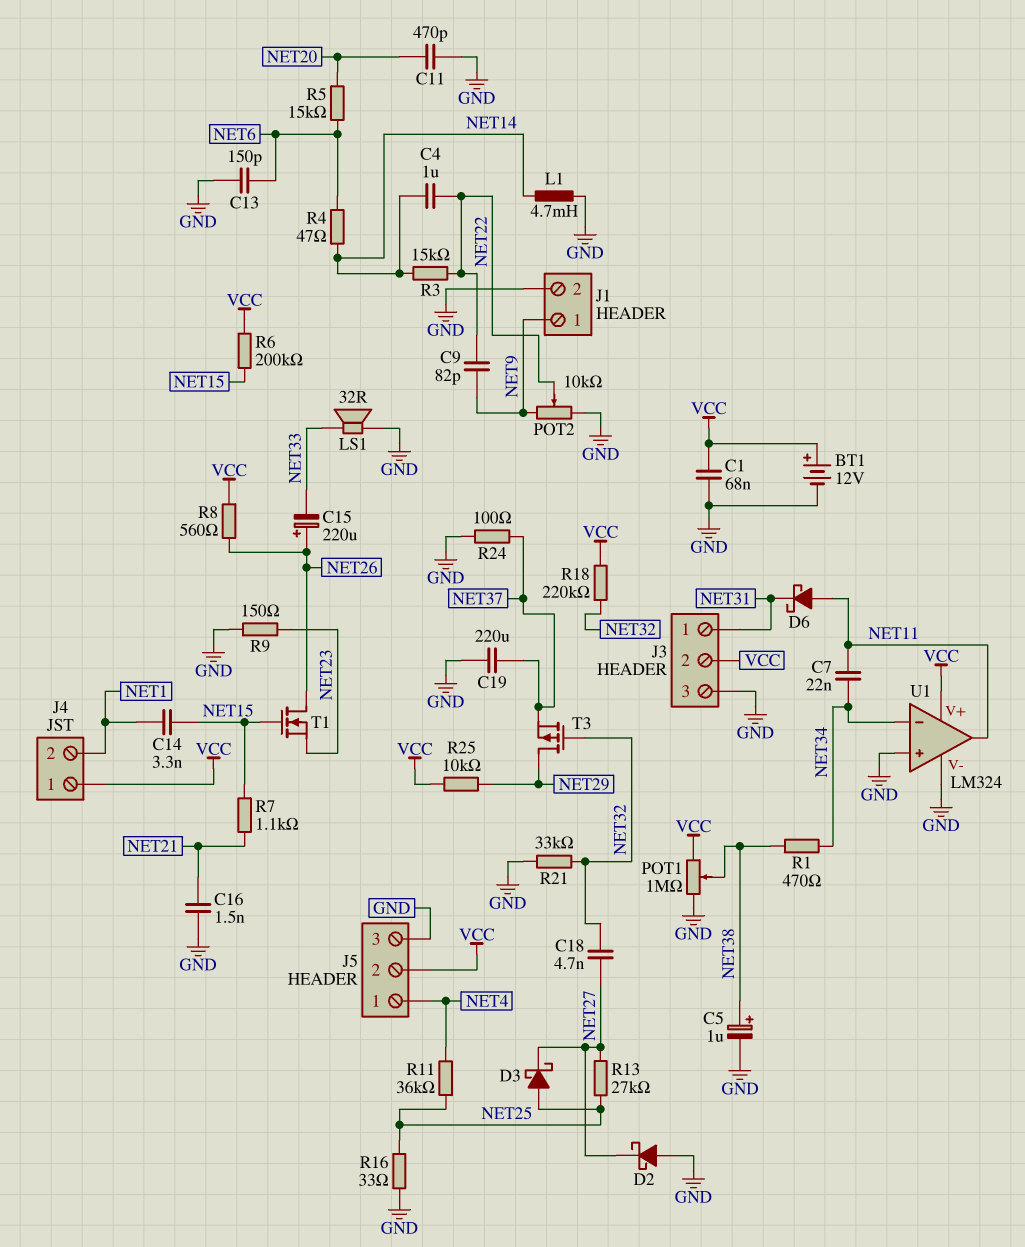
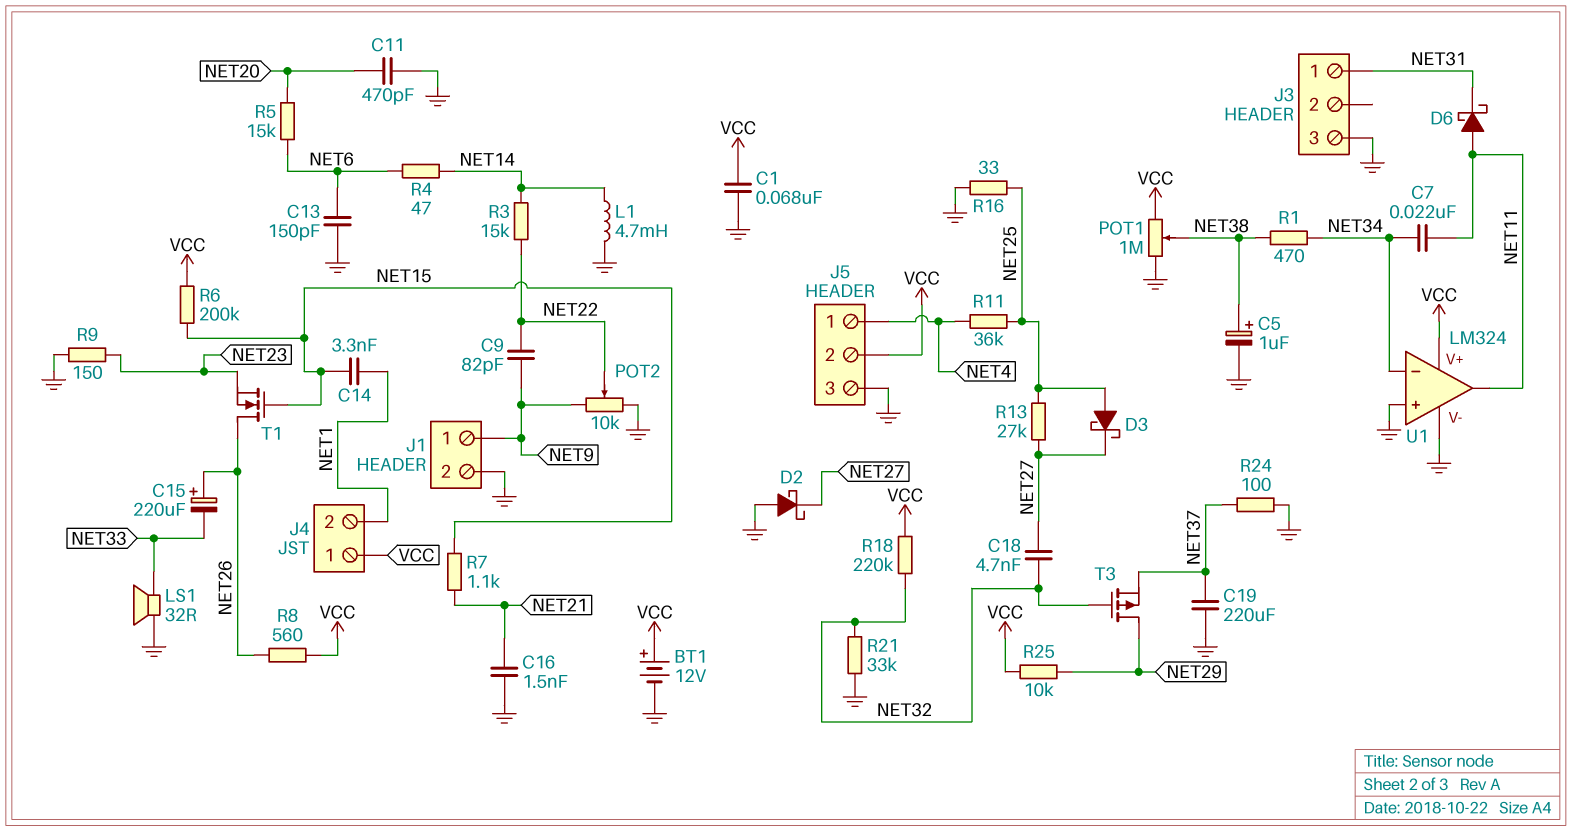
C4: 1uF (NET14, NET22) -> none
J3 pin 2: VCC -> none

